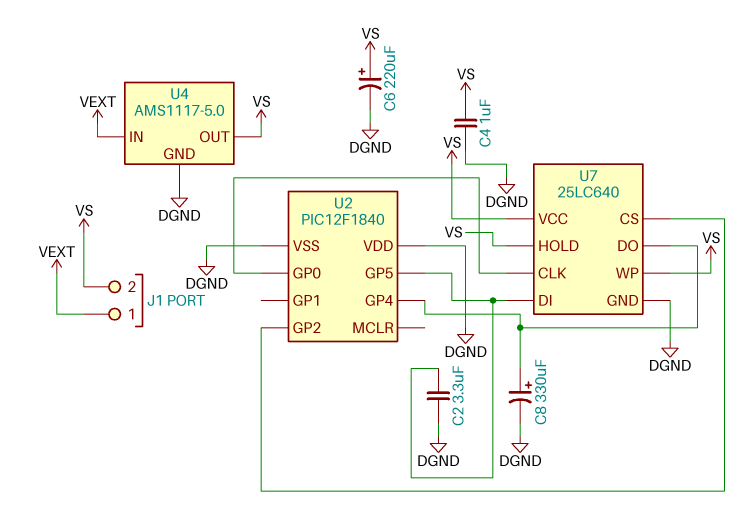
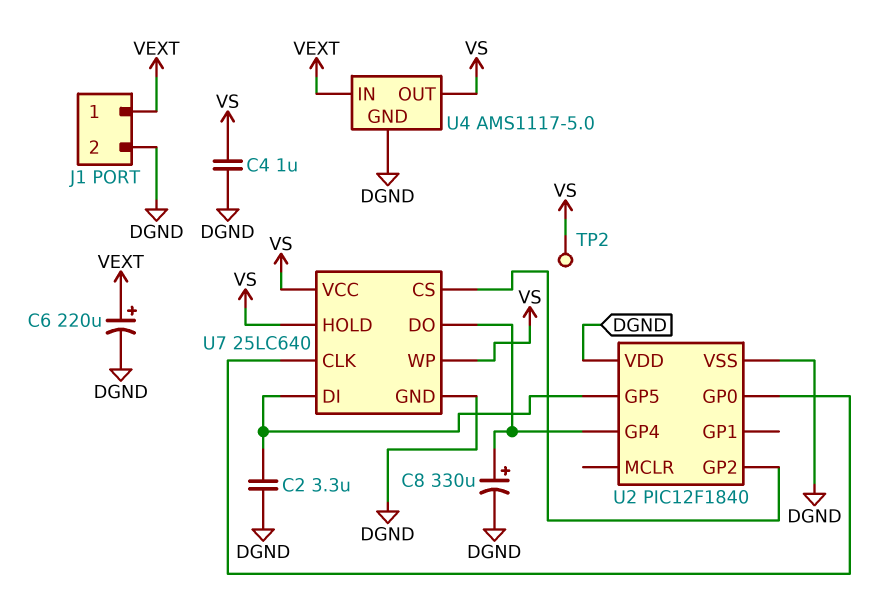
C6: 220uF (plus VS, minus DGND) -> 220uF (plus VEXT, minus DGND)
J1 pin 2: VS -> DGND
TP2: none -> test point (VS)

